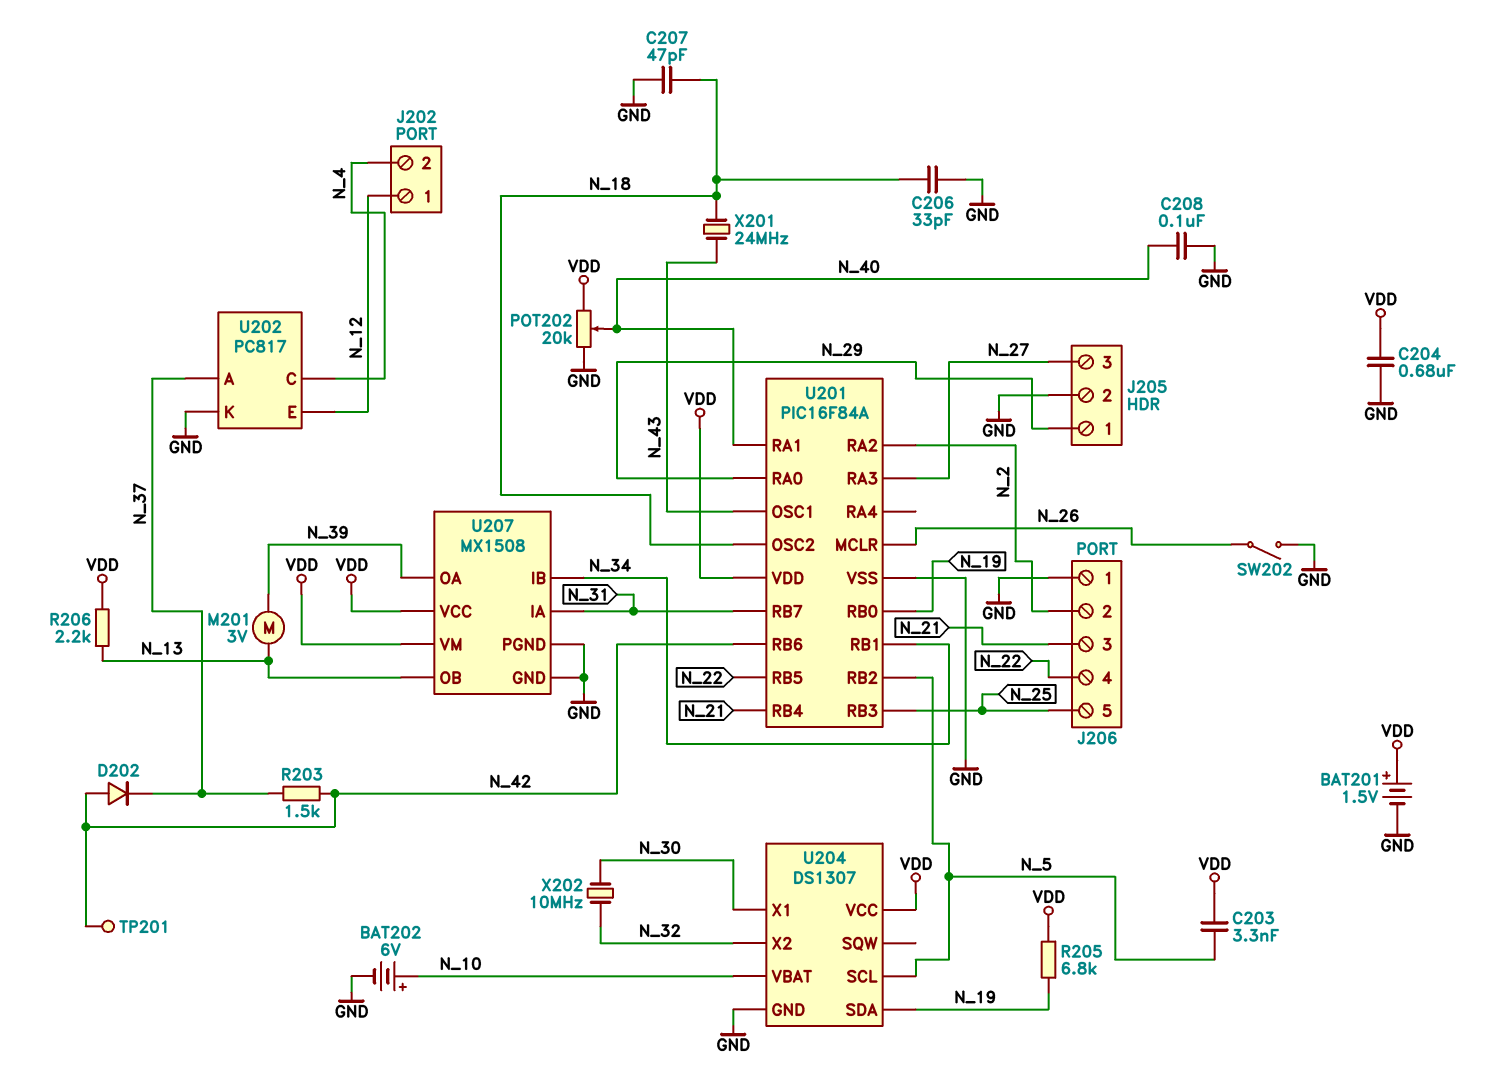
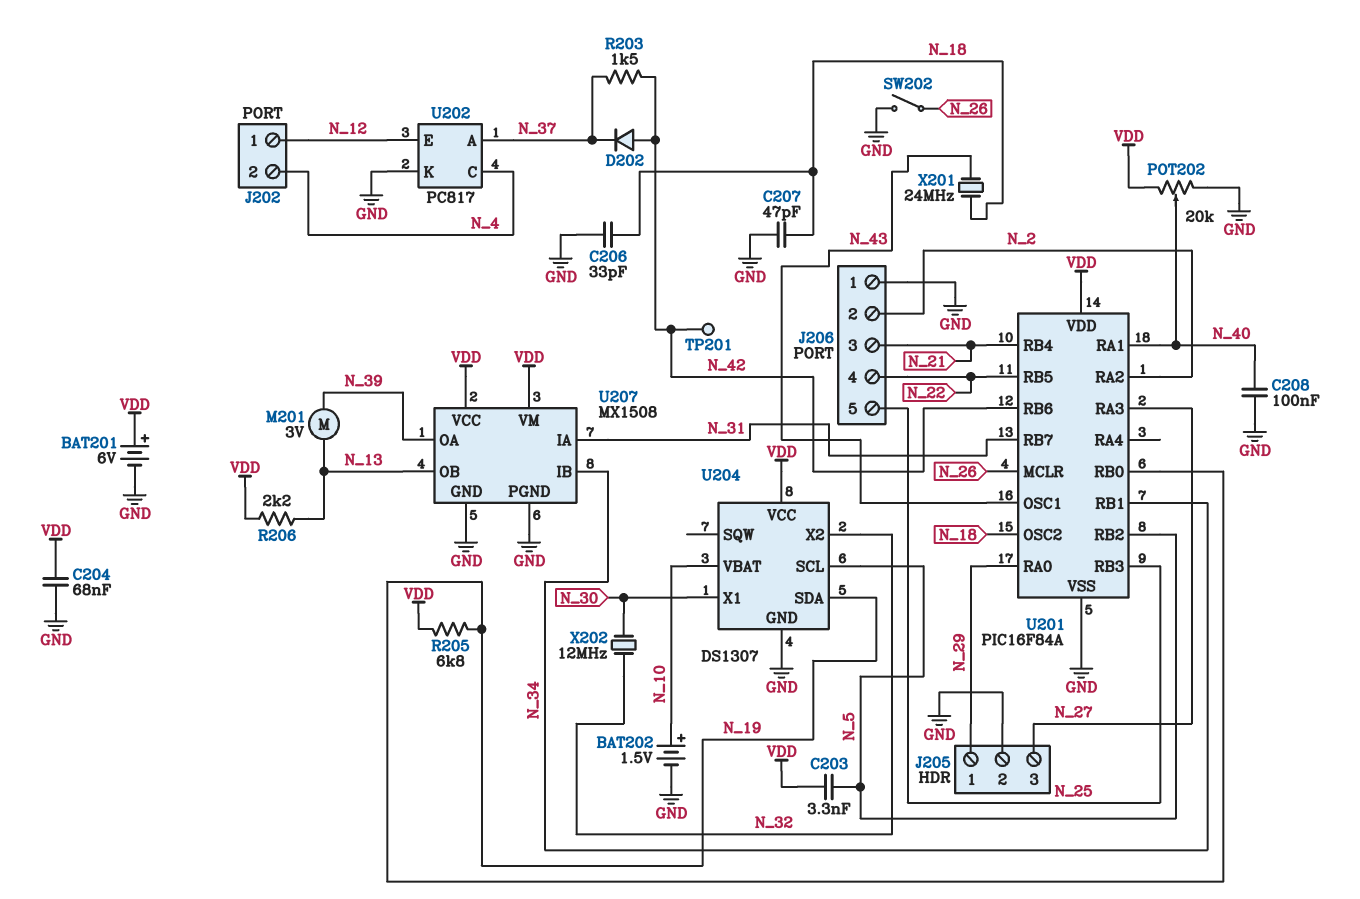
BAT201: 1.5V (plus VDD, minus GND) -> 6V (plus VDD, minus GND)
BAT202: 6V (plus N_10, minus GND) -> 1.5V (plus N_10, minus GND)
C204: 680nF (GND, VDD) -> 68nF (GND, VDD)
X202: 10MHz (N_30, N_32) -> 12MHz (N_30, N_32)

